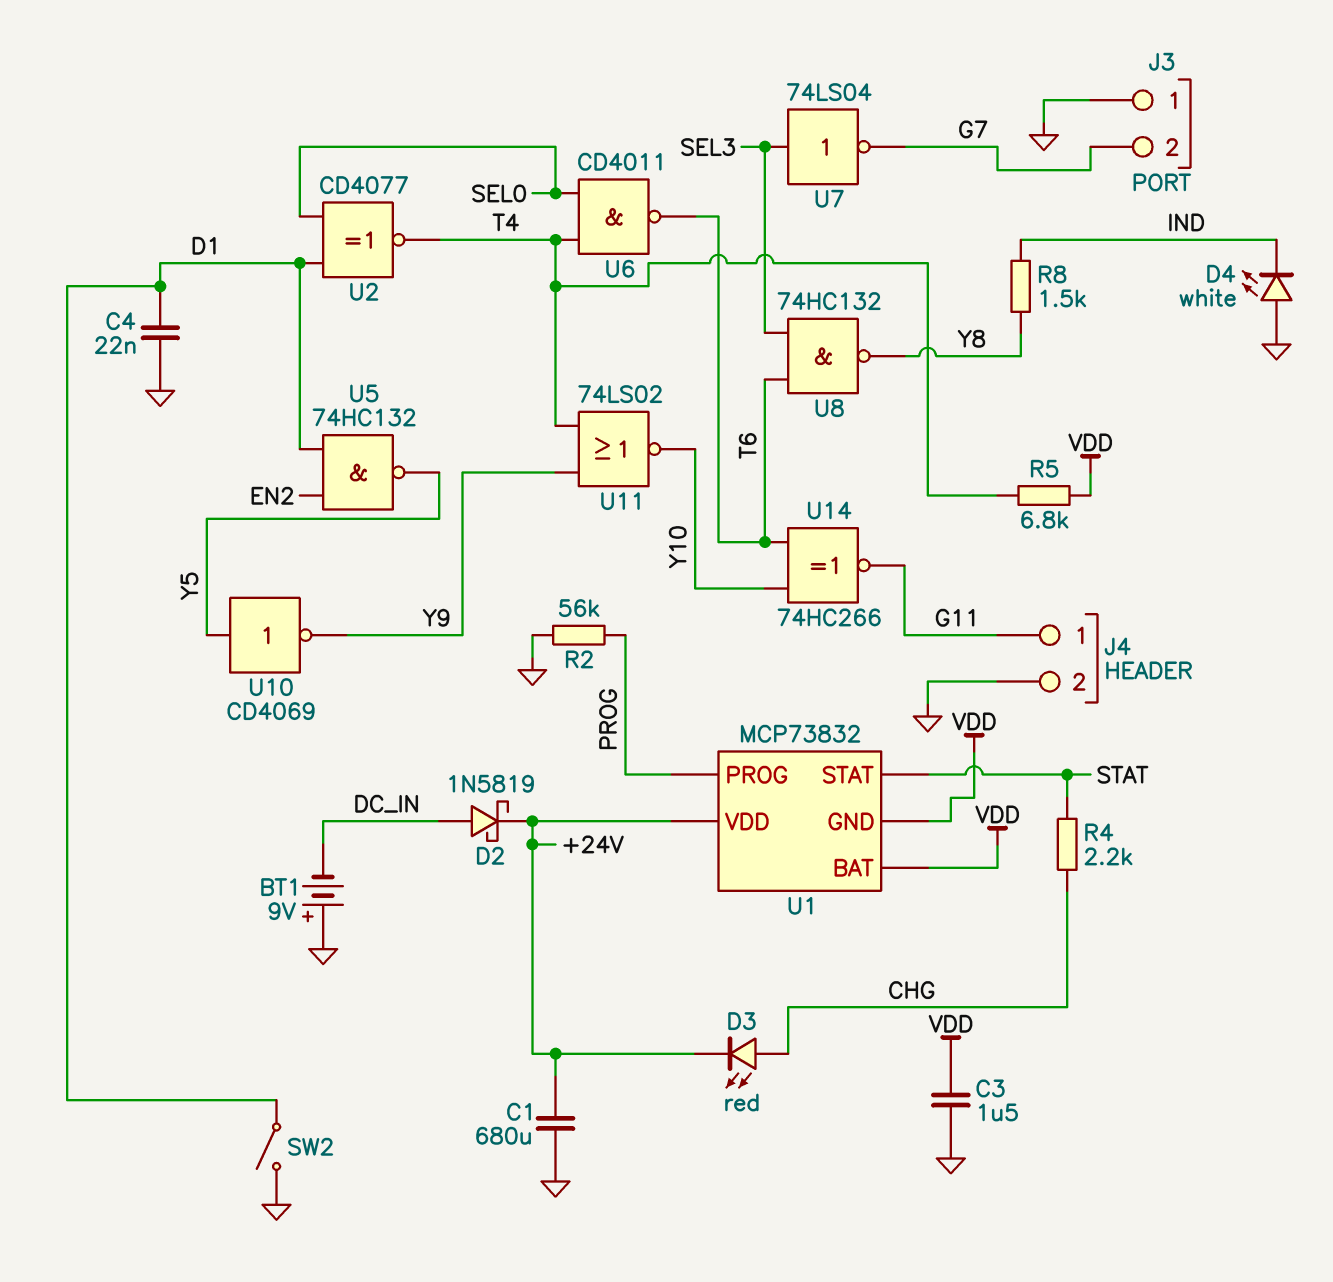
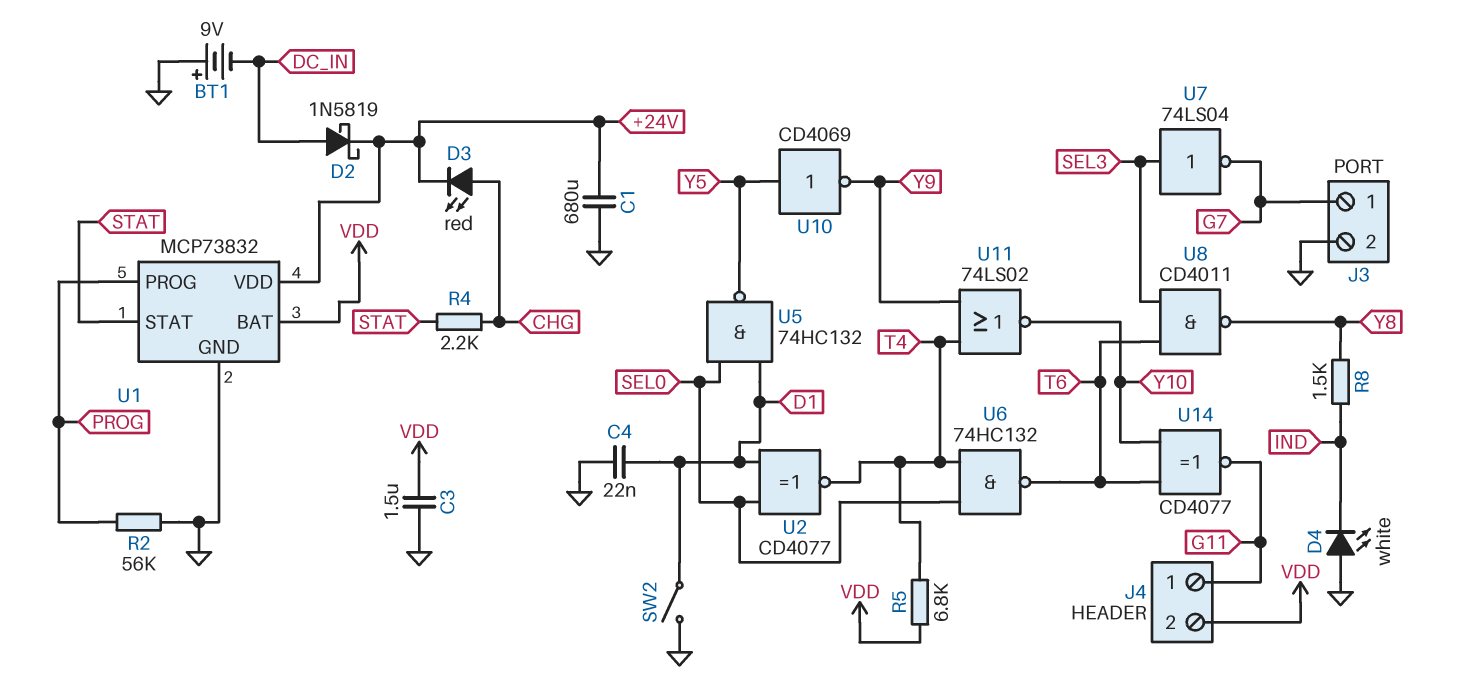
J3 pin 1: GND -> G7
J3 pin 2: G7 -> GND
J4 pin 2: GND -> VDD
U1 pin GND: VDD -> GND
U5: NAND 74HC132 (in D1, in EN2, out Y5) -> NAND 74HC132 (in D1, in SEL0, out Y5)
U6: NAND CD4011 (in SEL0, in T4, out T6) -> NAND 74HC132 (in SEL0, in T4, out T6)
U8: NAND 74HC132 (in SEL3, in T6, out Y8) -> NAND CD4011 (in SEL3, in T6, out Y8)
U14: XNOR 74HC266 (in T6, in Y10, out G11) -> XNOR CD4077 (in T6, in Y10, out G11)

